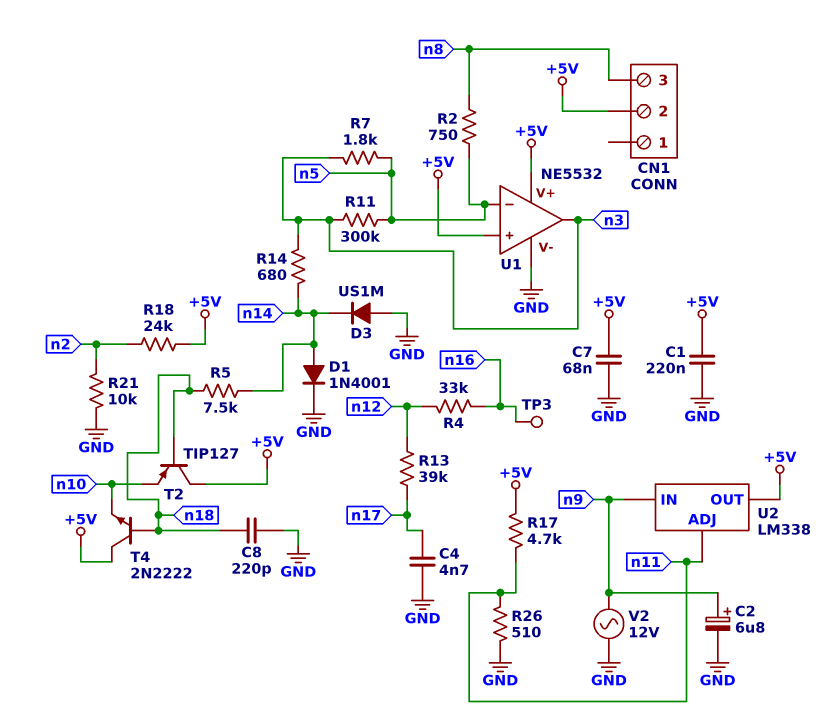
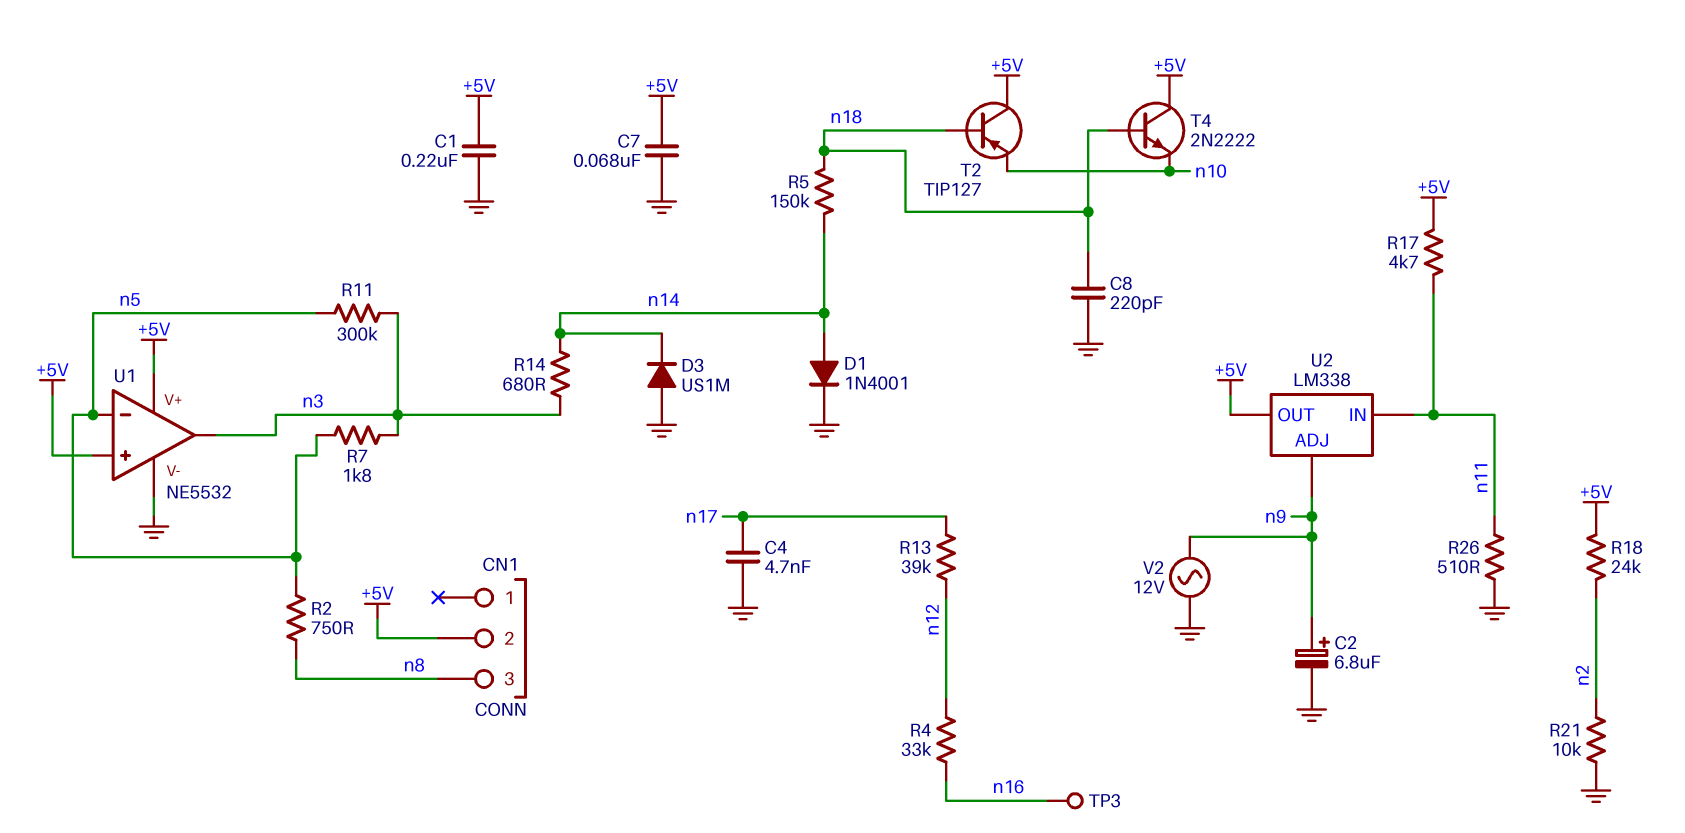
R5: 7.5k (n14, n18) -> 150k (n14, n18)
U2 pin ADJ: n11 -> n9
U2 pin IN: n9 -> n11

